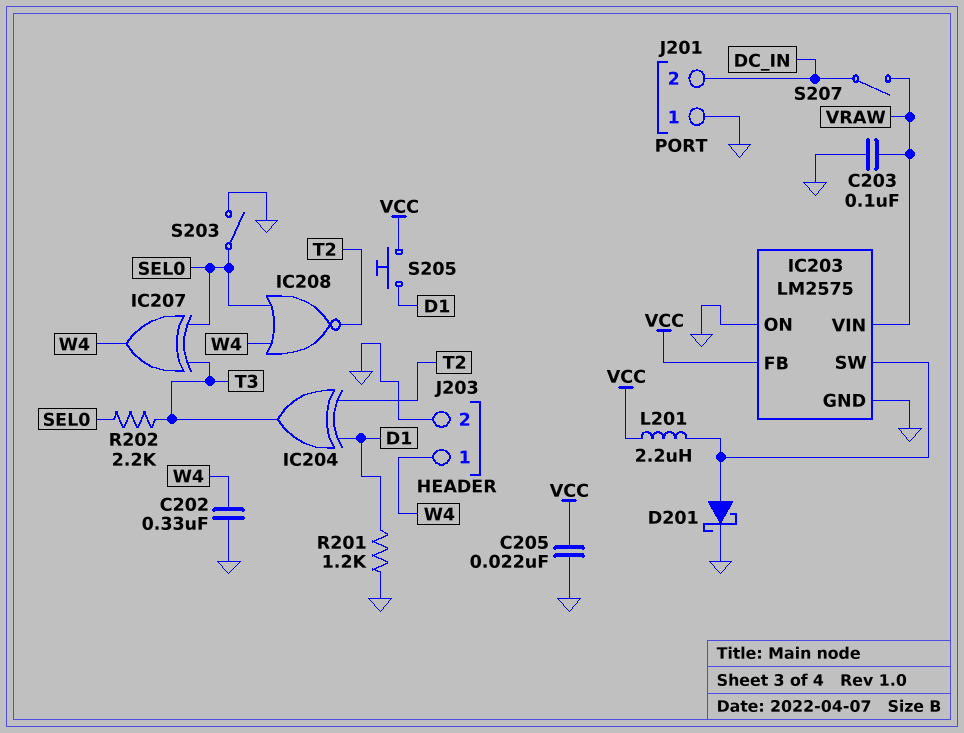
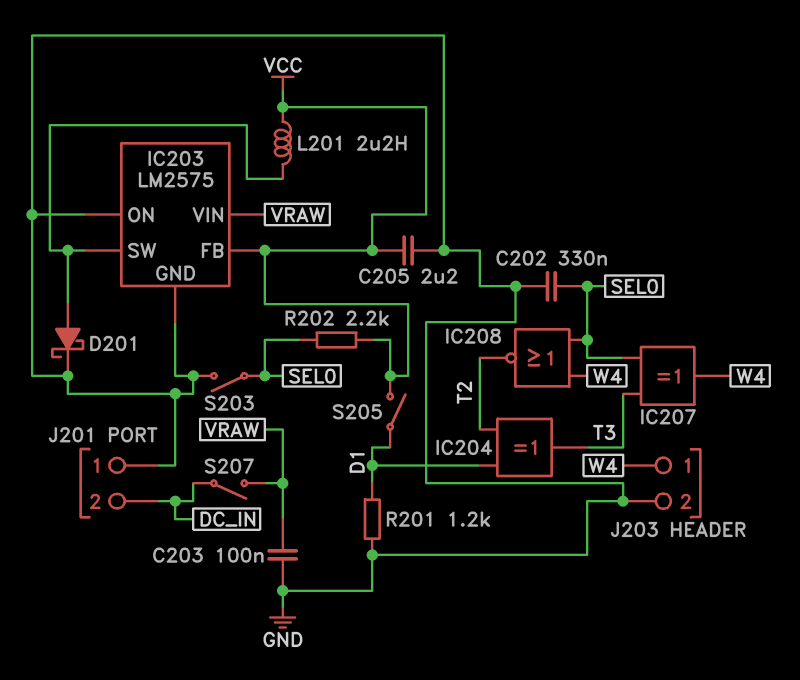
C202: 330nF (GND, W4) -> 330nF (GND, SEL0)
C205: 22nF (GND, VCC) -> 2.2uF (GND, VCC)
R202: 2.2k (SEL0, T3) -> 2.2k (SEL0, VCC)
S205: button (D1, VCC) -> switch (D1, VCC)

